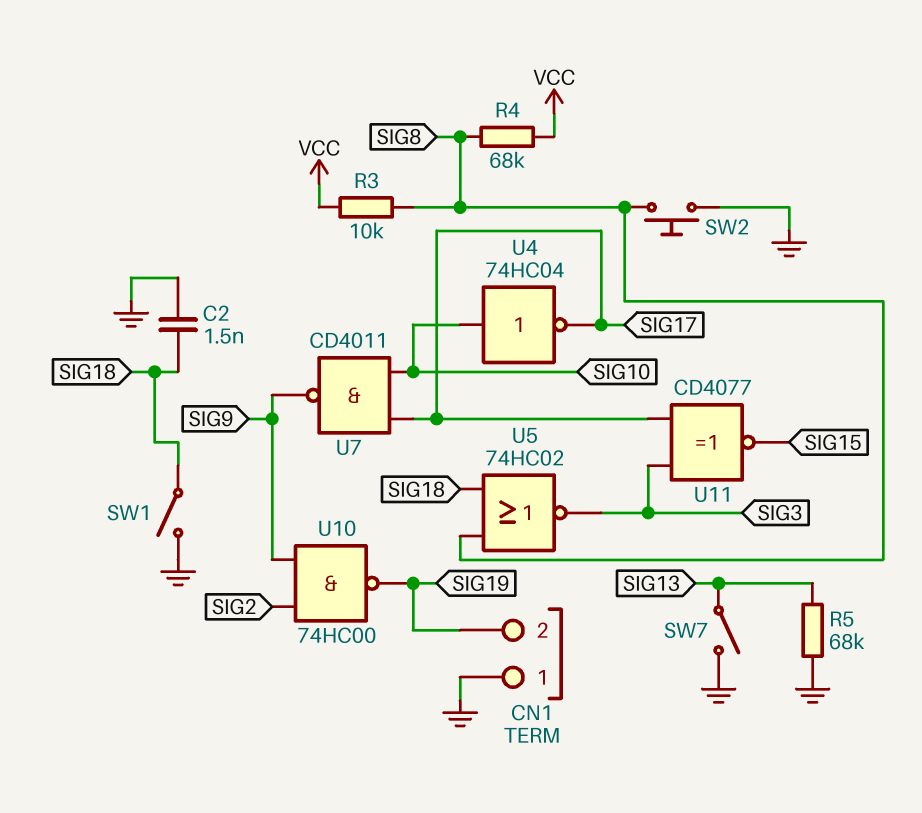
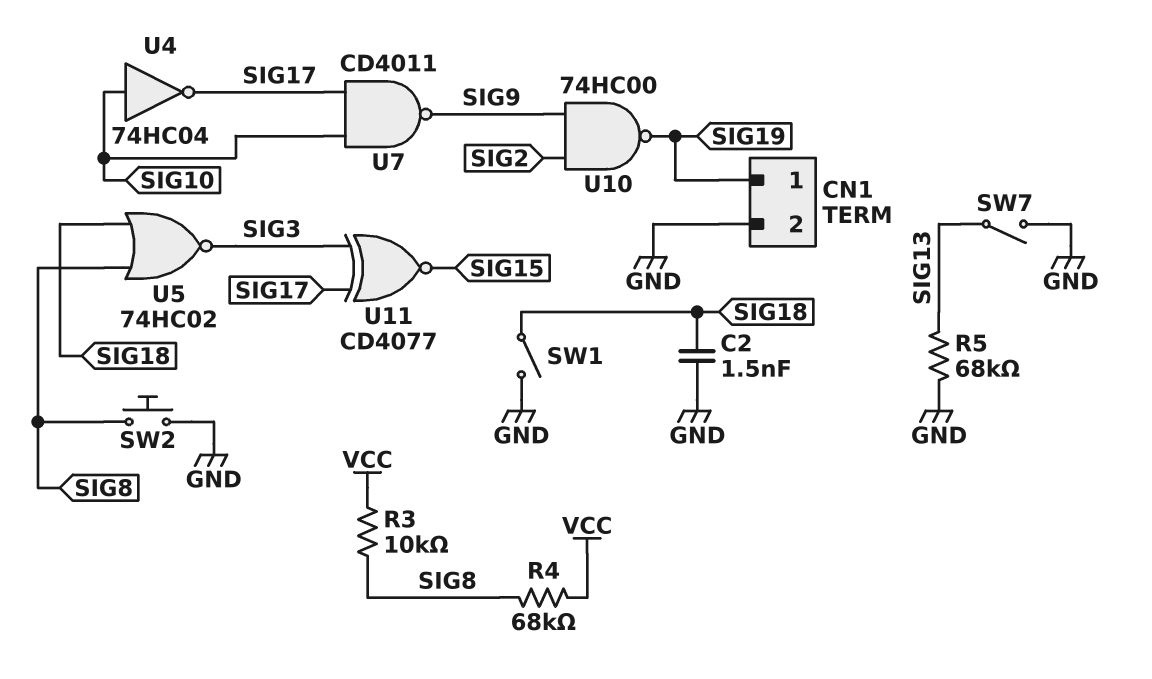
CN1 pin 1: GND -> SIG19
CN1 pin 2: SIG19 -> GND

